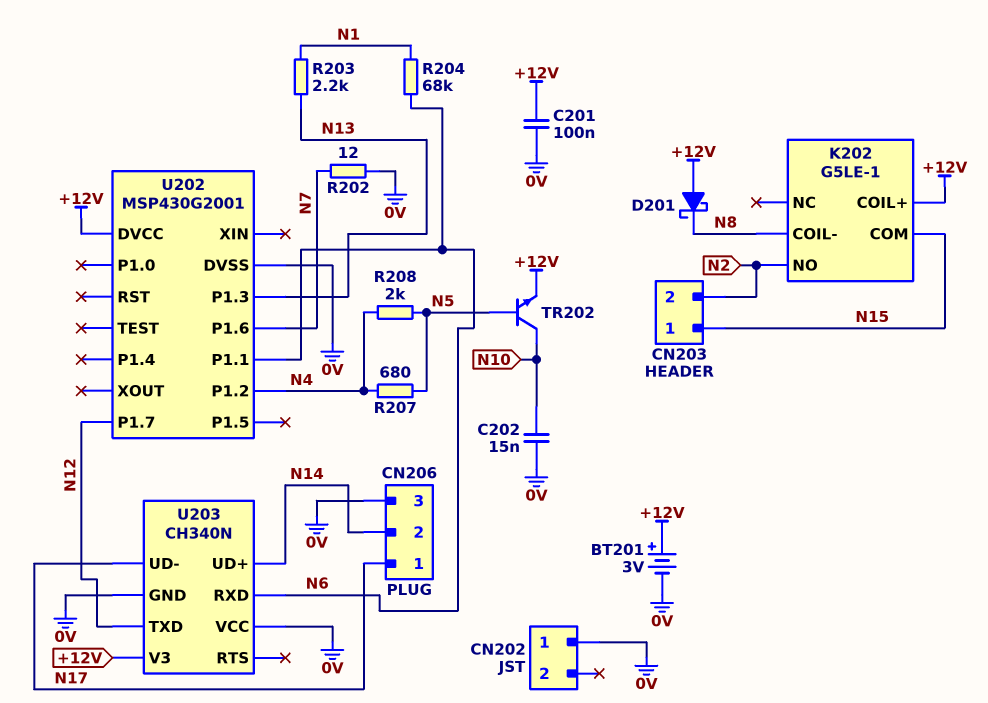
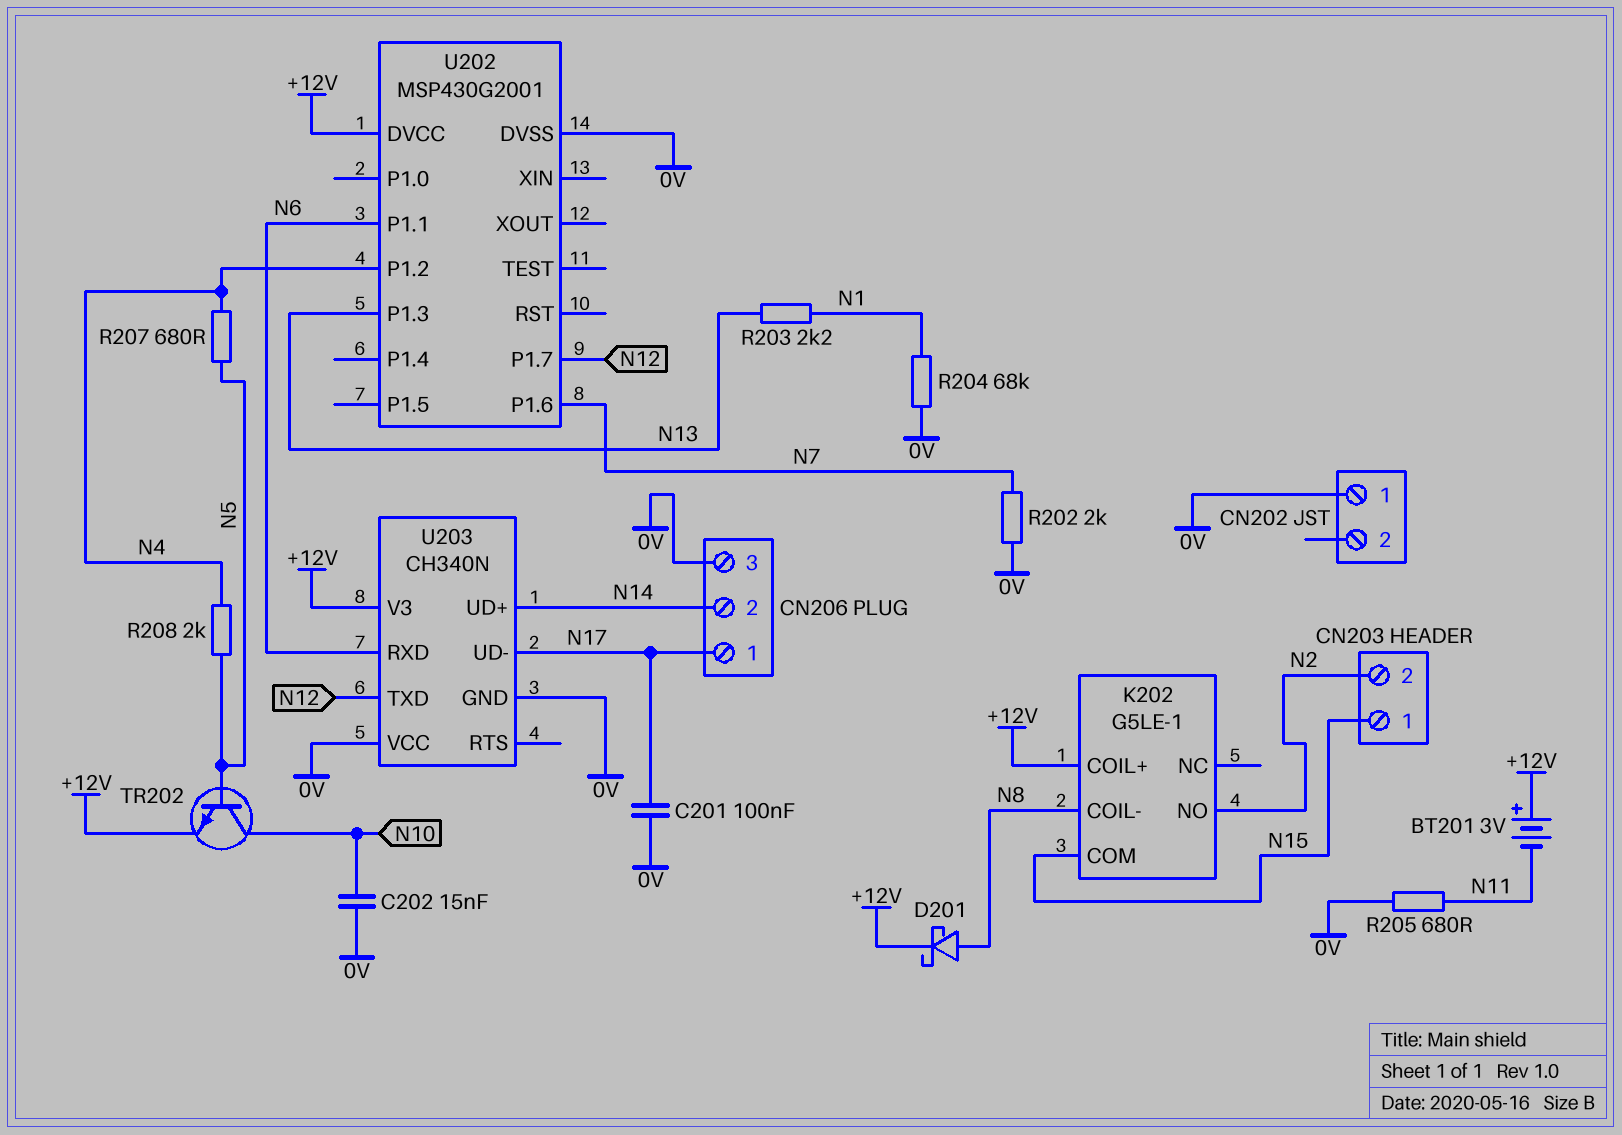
BT201: 3V (plus +12V, minus 0V) -> 3V (plus +12V, minus N11)
C201: 100nF (+12V, 0V) -> 100nF (0V, N17)
D201: schottky (A +12V, K N8) -> schottky (A N8, K +12V)
R202: 12 (0V, N7) -> 2k (0V, N7)
R204: 68k (N1, N6) -> 68k (0V, N1)
R205: none -> 680 (0V, N11)

